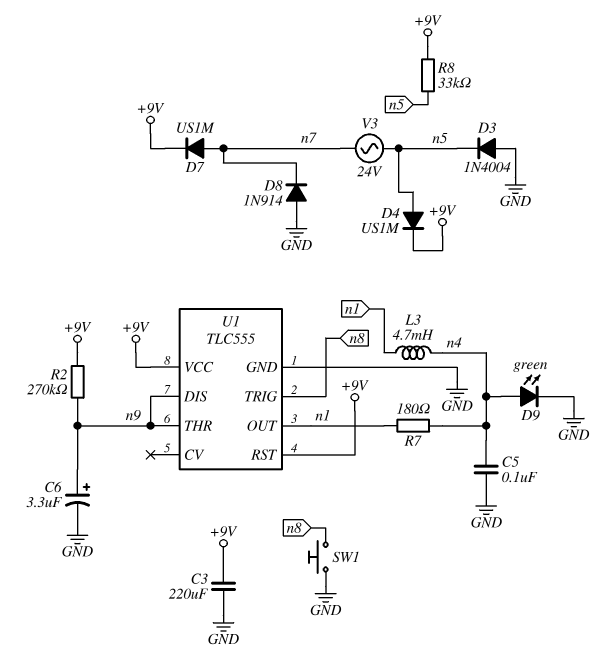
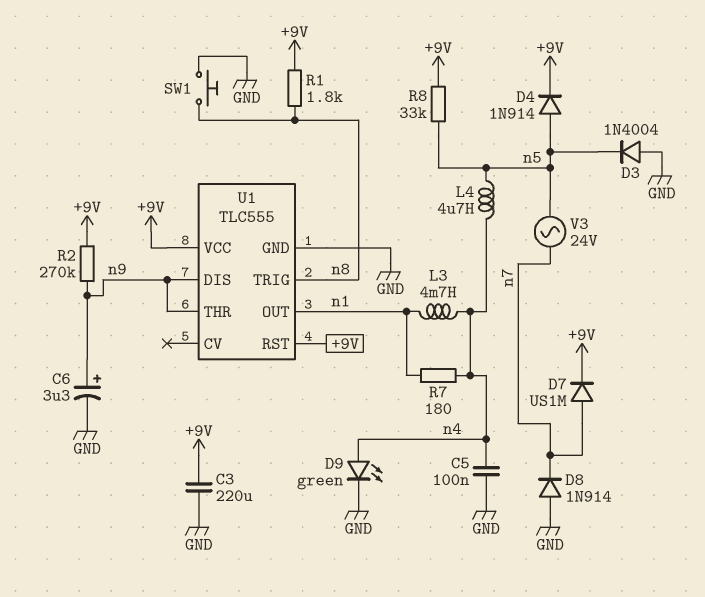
D4: diode US1M (A n5, K +9V) -> diode 1N914 (A n5, K +9V)
L4: none -> 4.7uH (n4, n5)
R1: none -> 1.8k (+9V, n8)

